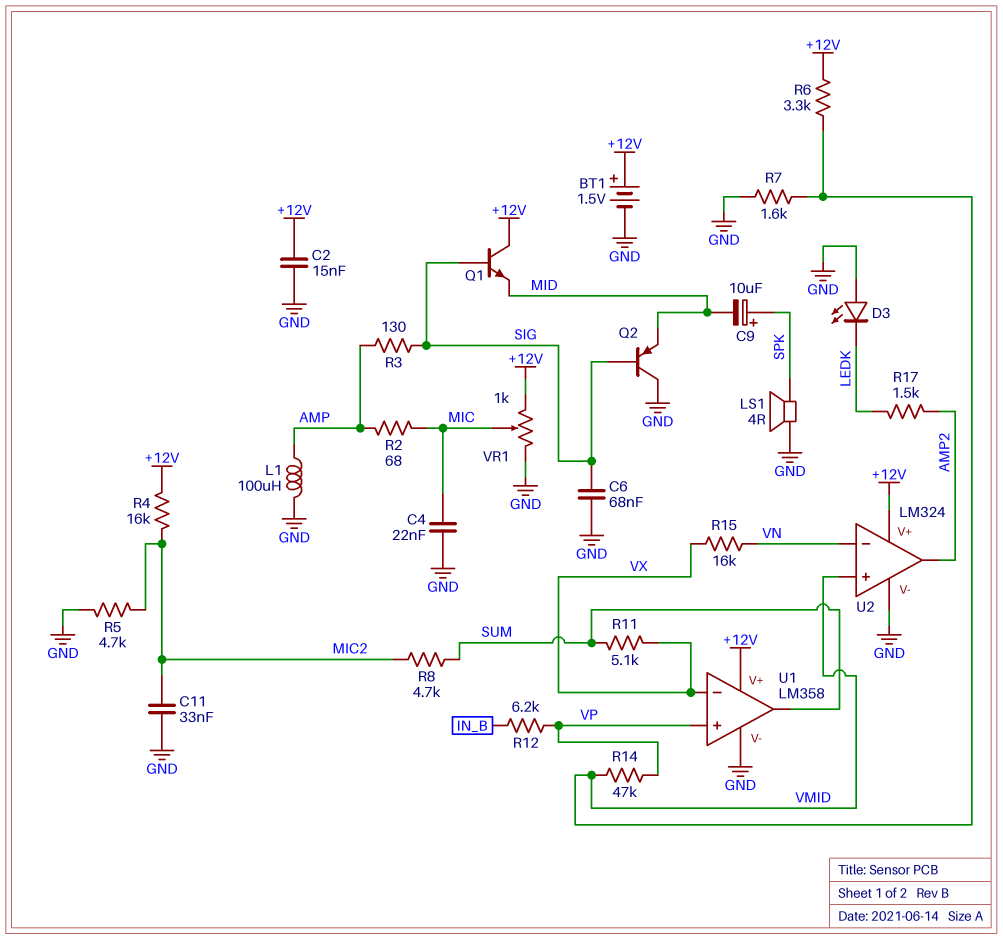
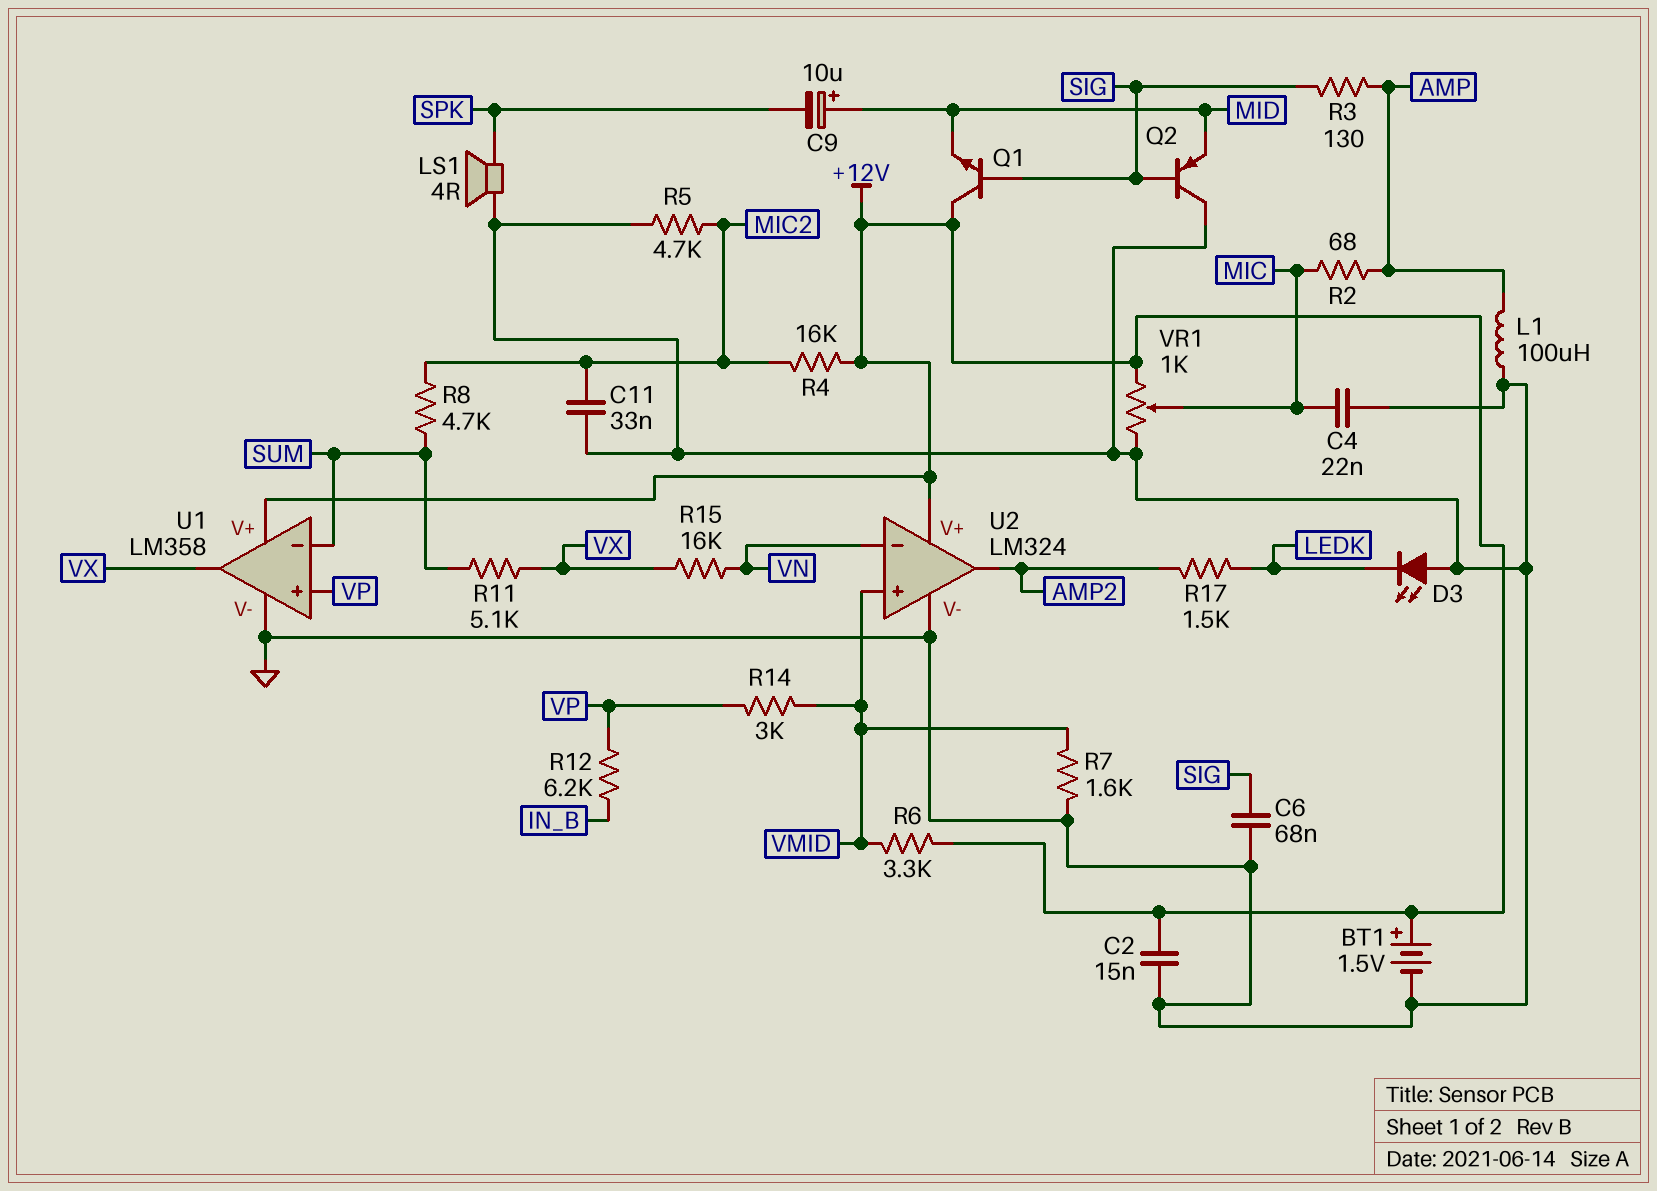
C9: 10uF (plus SPK, minus MID) -> 10uF (plus MID, minus SPK)
R14: 47k (VMID, VP) -> 3k (VMID, VP)
U1 pin in-: VX -> SUM
U1 pin out: SUM -> VX

